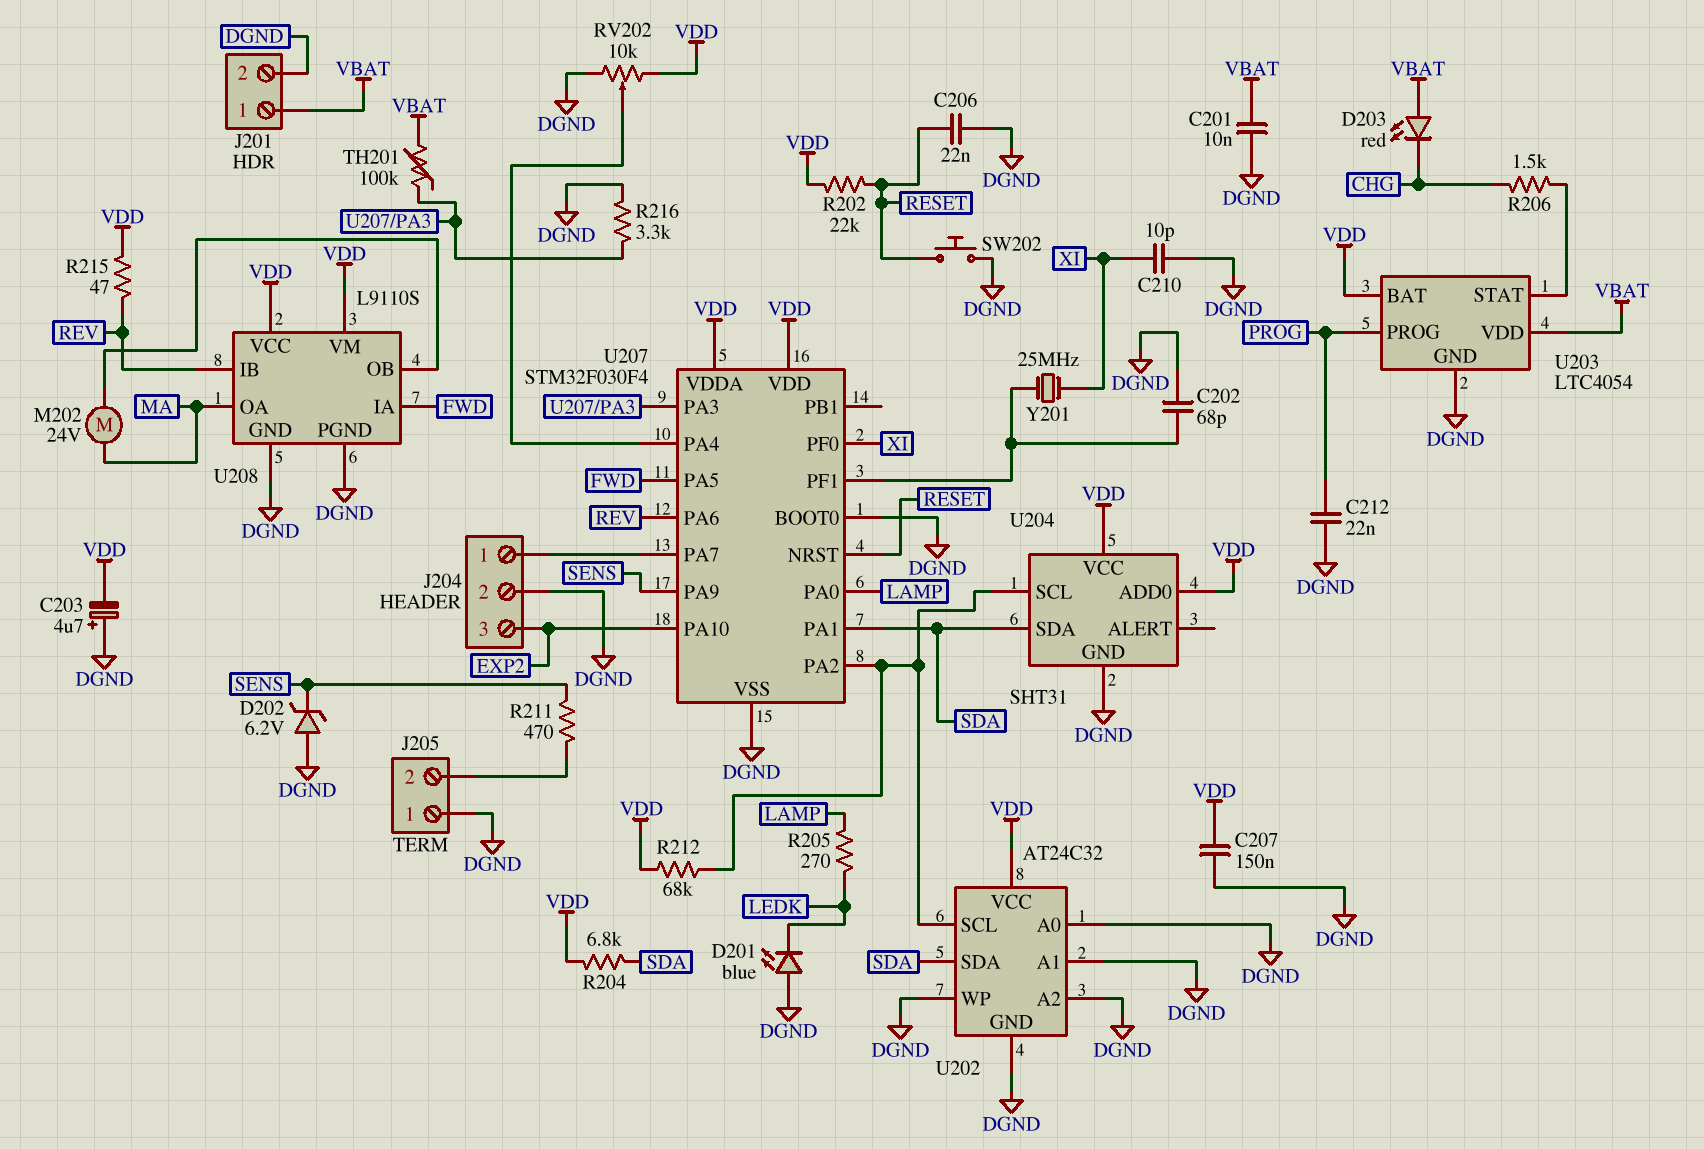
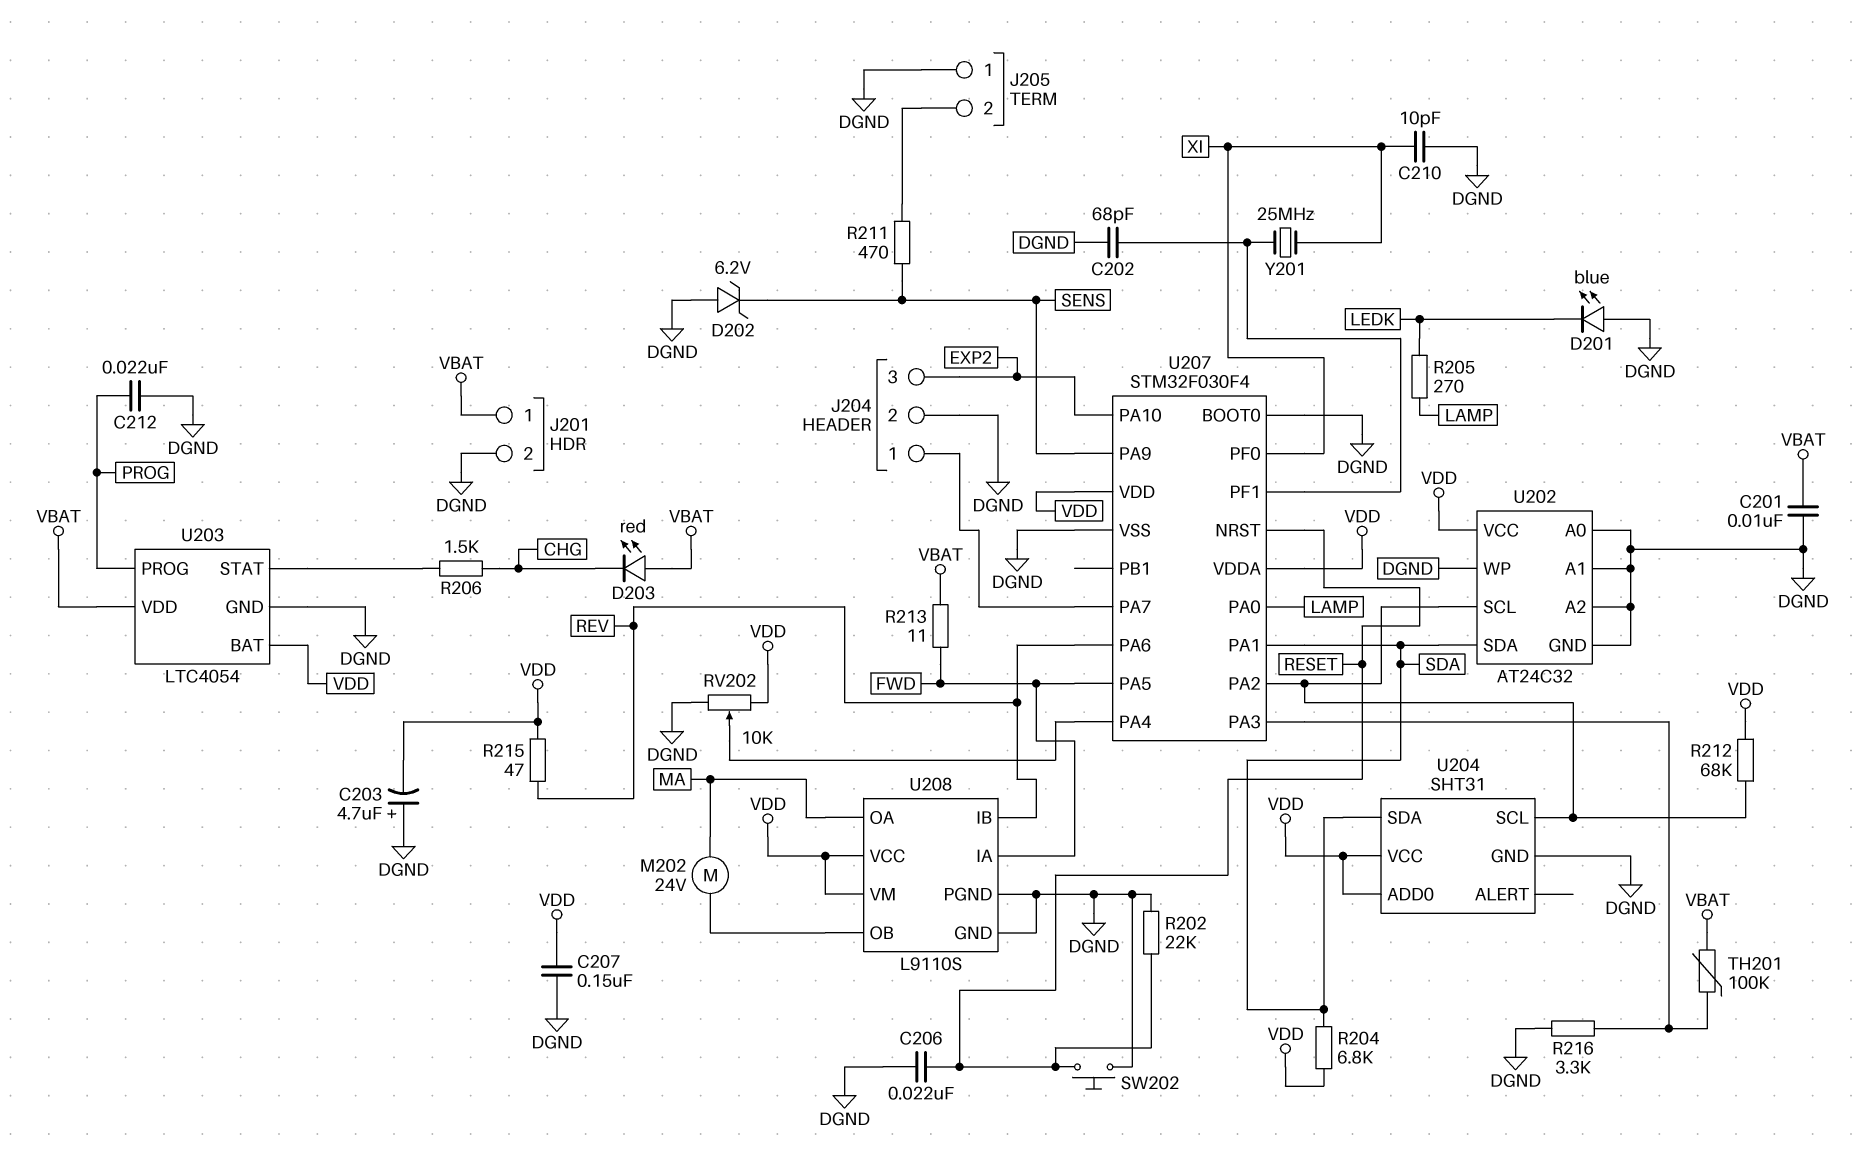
R202: 22k (RESET, VDD) -> 22k (DGND, RESET)
R213: none -> 11 (FWD, VBAT)

